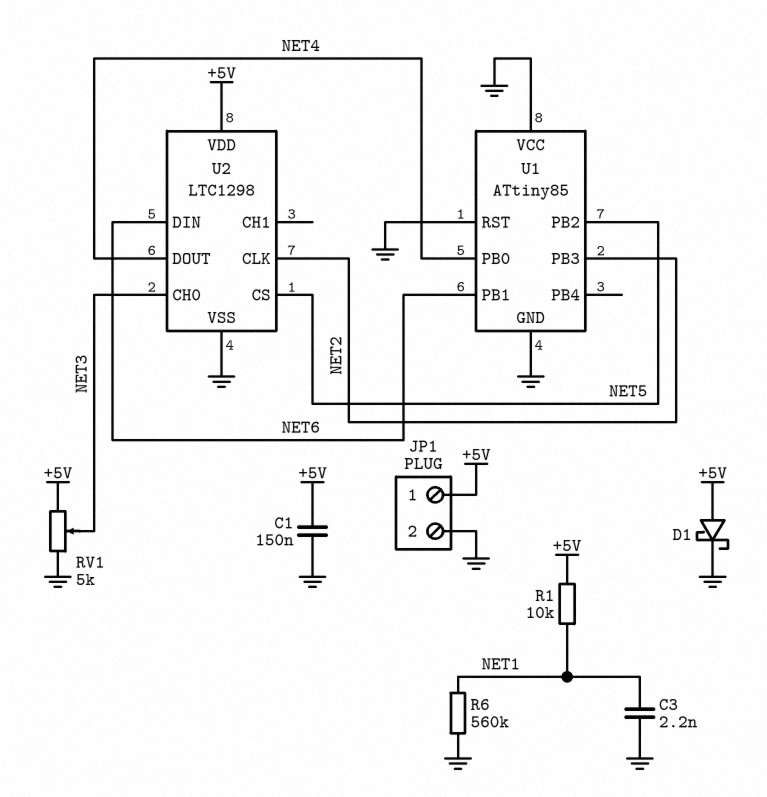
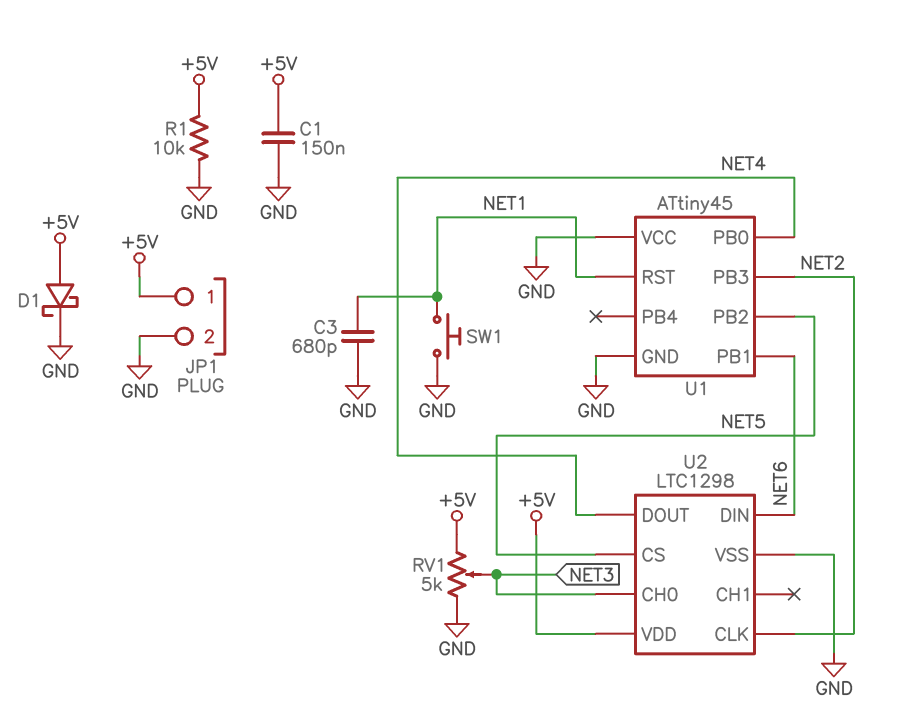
C3: 2.2nF (GND, NET1) -> 680pF (GND, NET1)
R1: 10k (+5V, NET1) -> 10k (+5V, GND)
R6: 560k (GND, NET1) -> none
SW1: none -> button (GND, NET1)
U1: ATtiny85 -> ATtiny45
U1 pin RST: GND -> NET1

